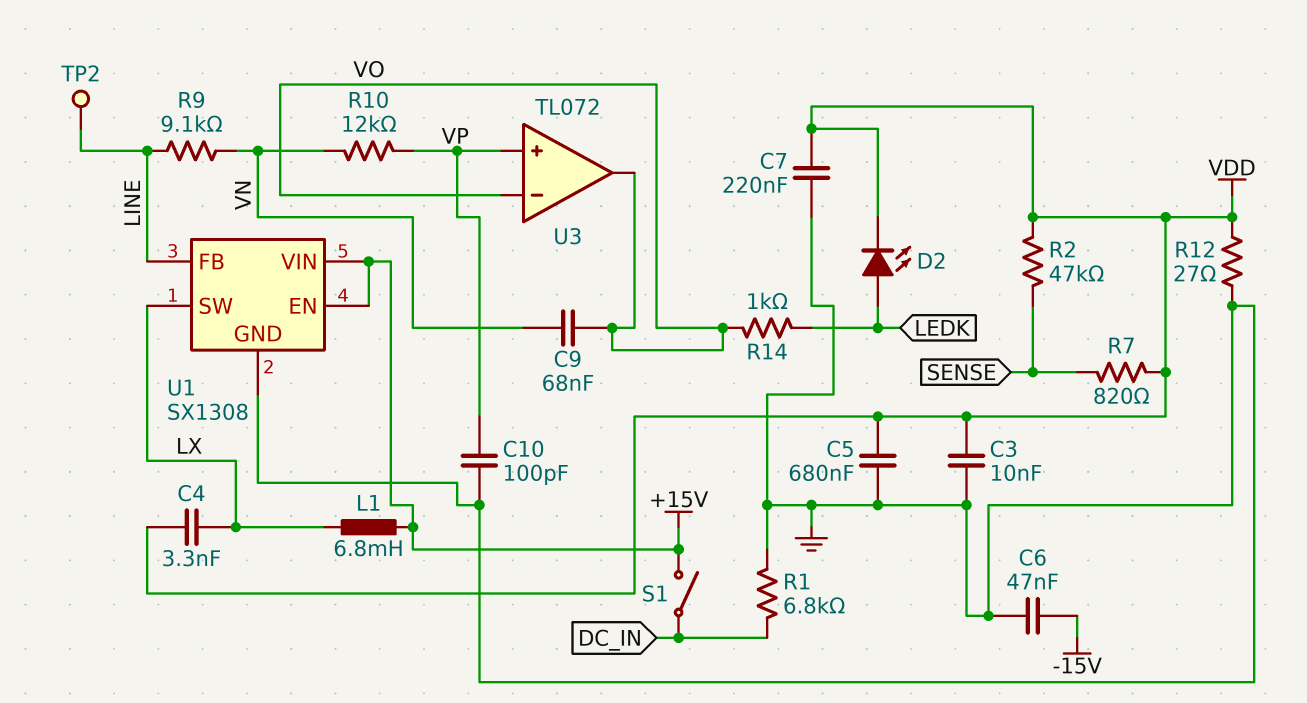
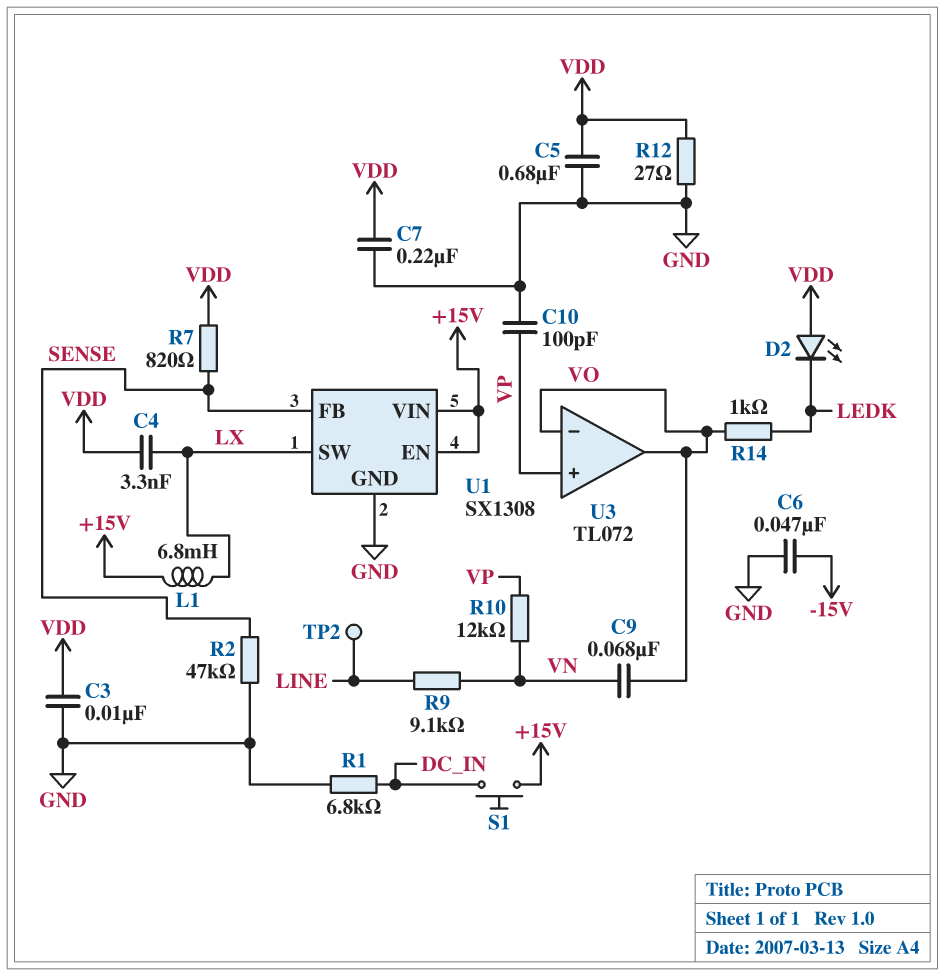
D2: LED (A LEDK, K VDD) -> LED (A VDD, K LEDK)
R2: 47k (SENSE, VDD) -> 47k (GND, SENSE)
S1: switch (+15V, DC_IN) -> button (+15V, DC_IN)
U1 pin FB: LINE -> SENSE

